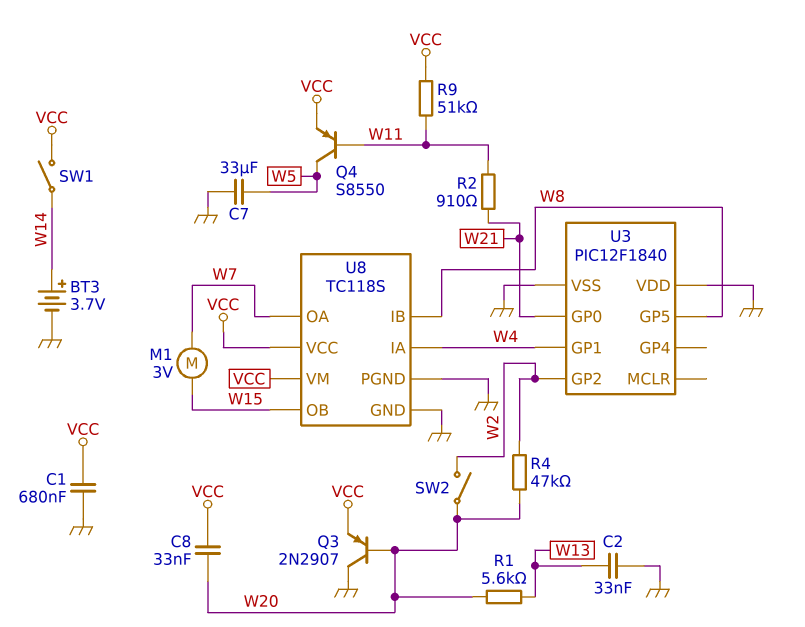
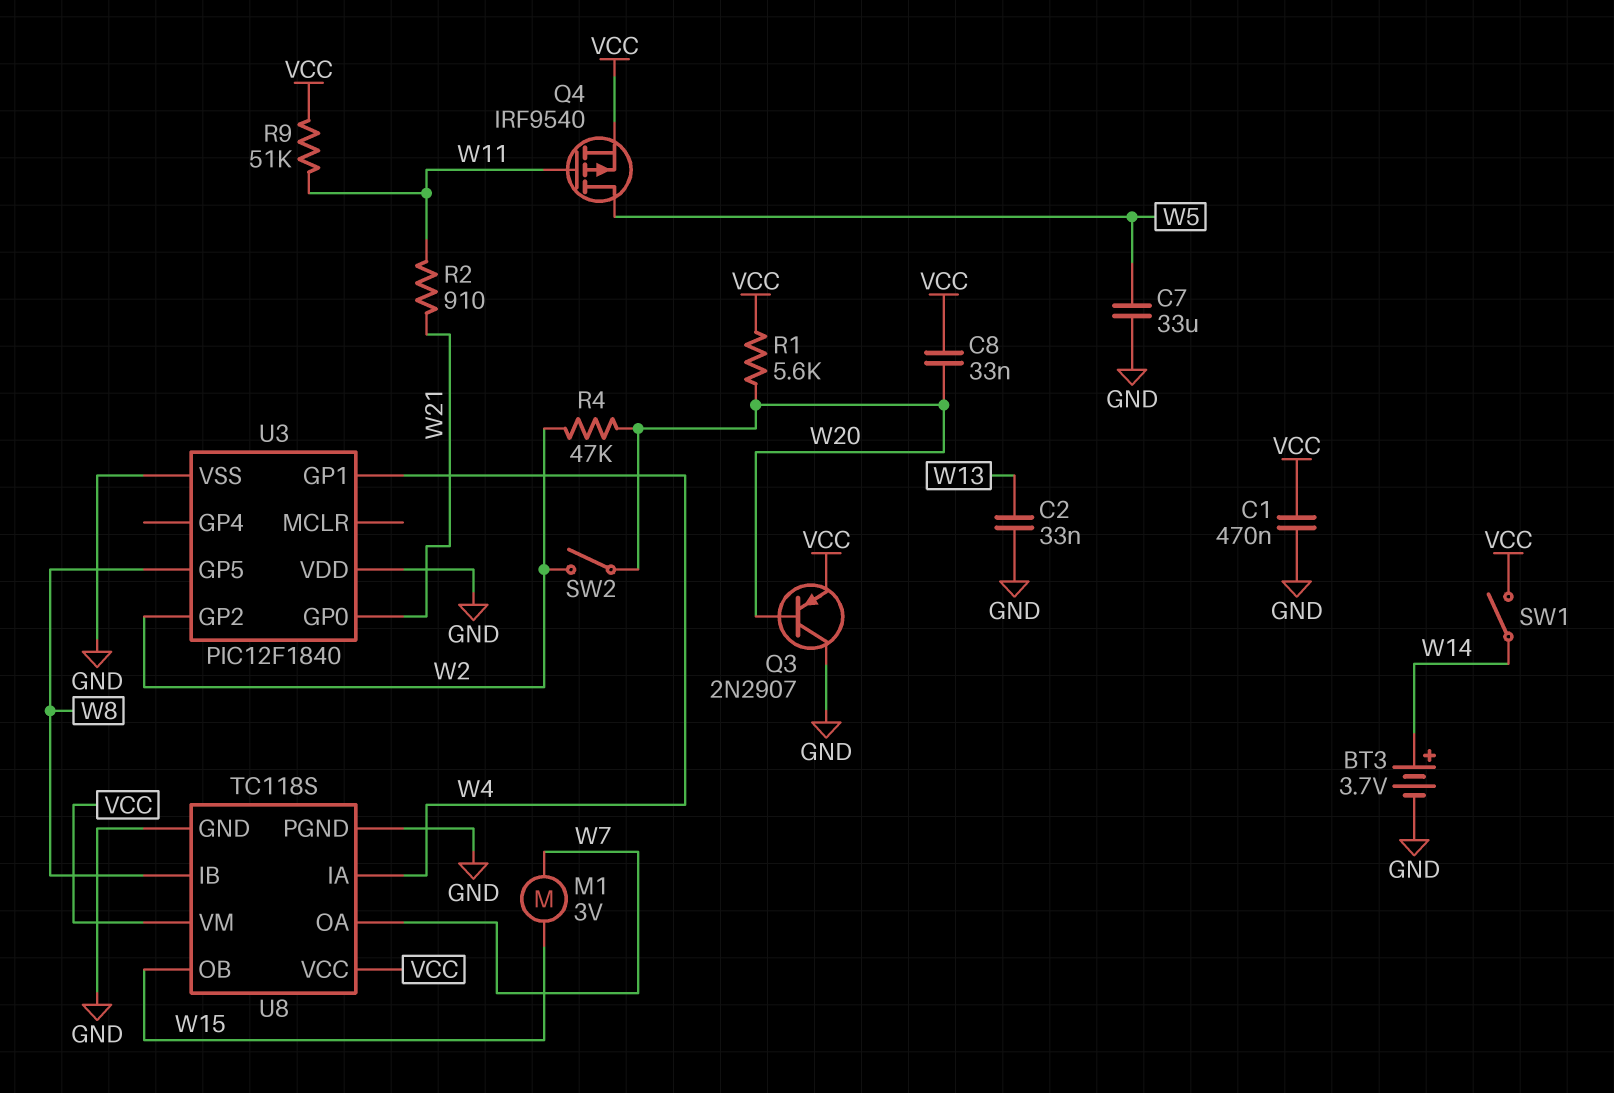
C1: 680nF (GND, VCC) -> 470nF (GND, VCC)
Q4: PNP S8550 (B W11, C W5, E VCC) -> PMOS IRF9540 (G W11, D W5, S VCC)
R1: 5.6k (W13, W20) -> 5.6k (VCC, W20)

